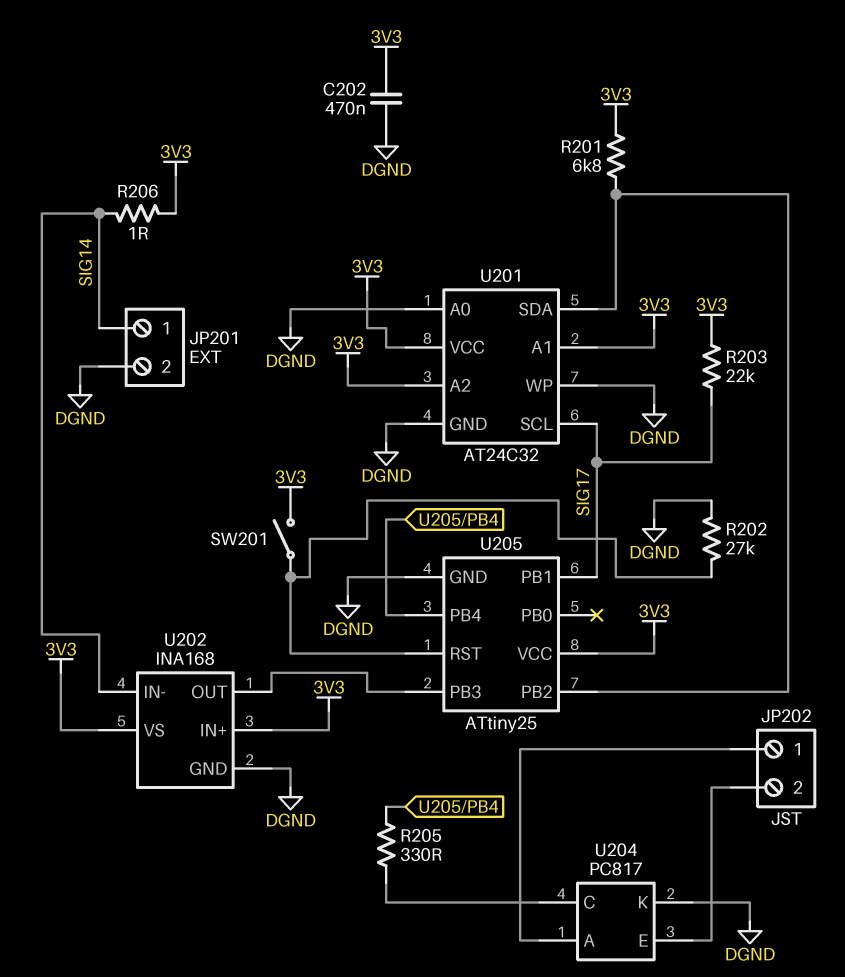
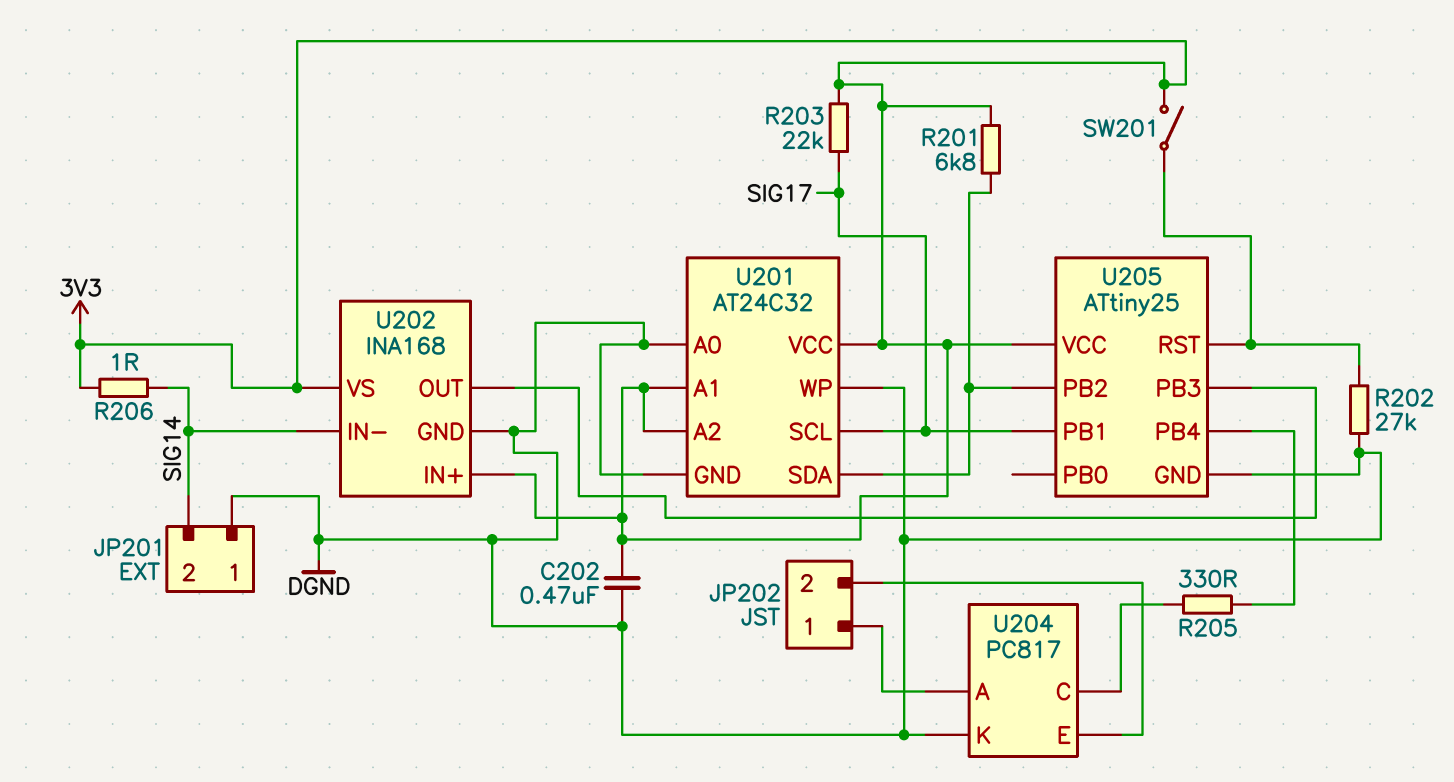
JP201 pin 1: SIG14 -> DGND
JP201 pin 2: DGND -> SIG14

